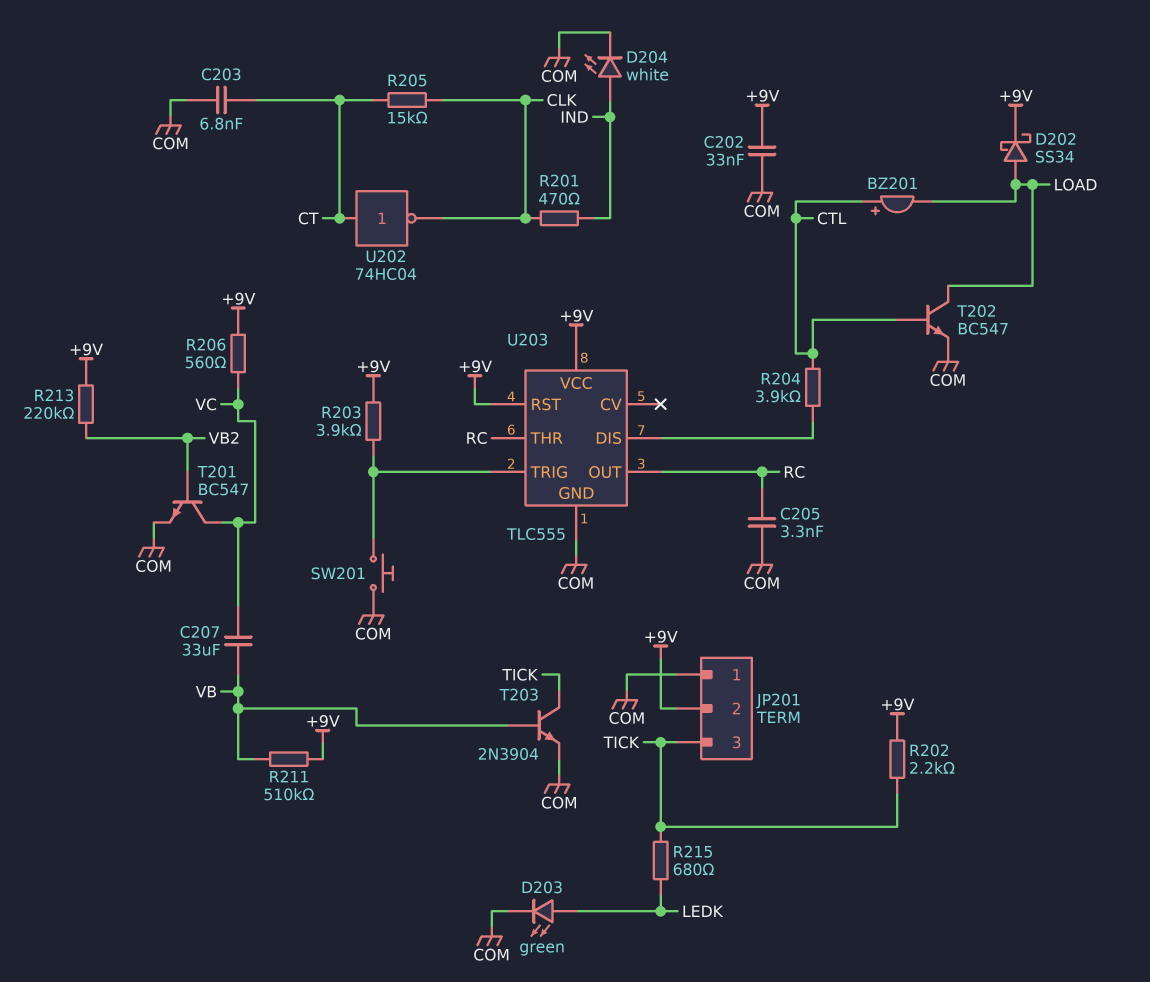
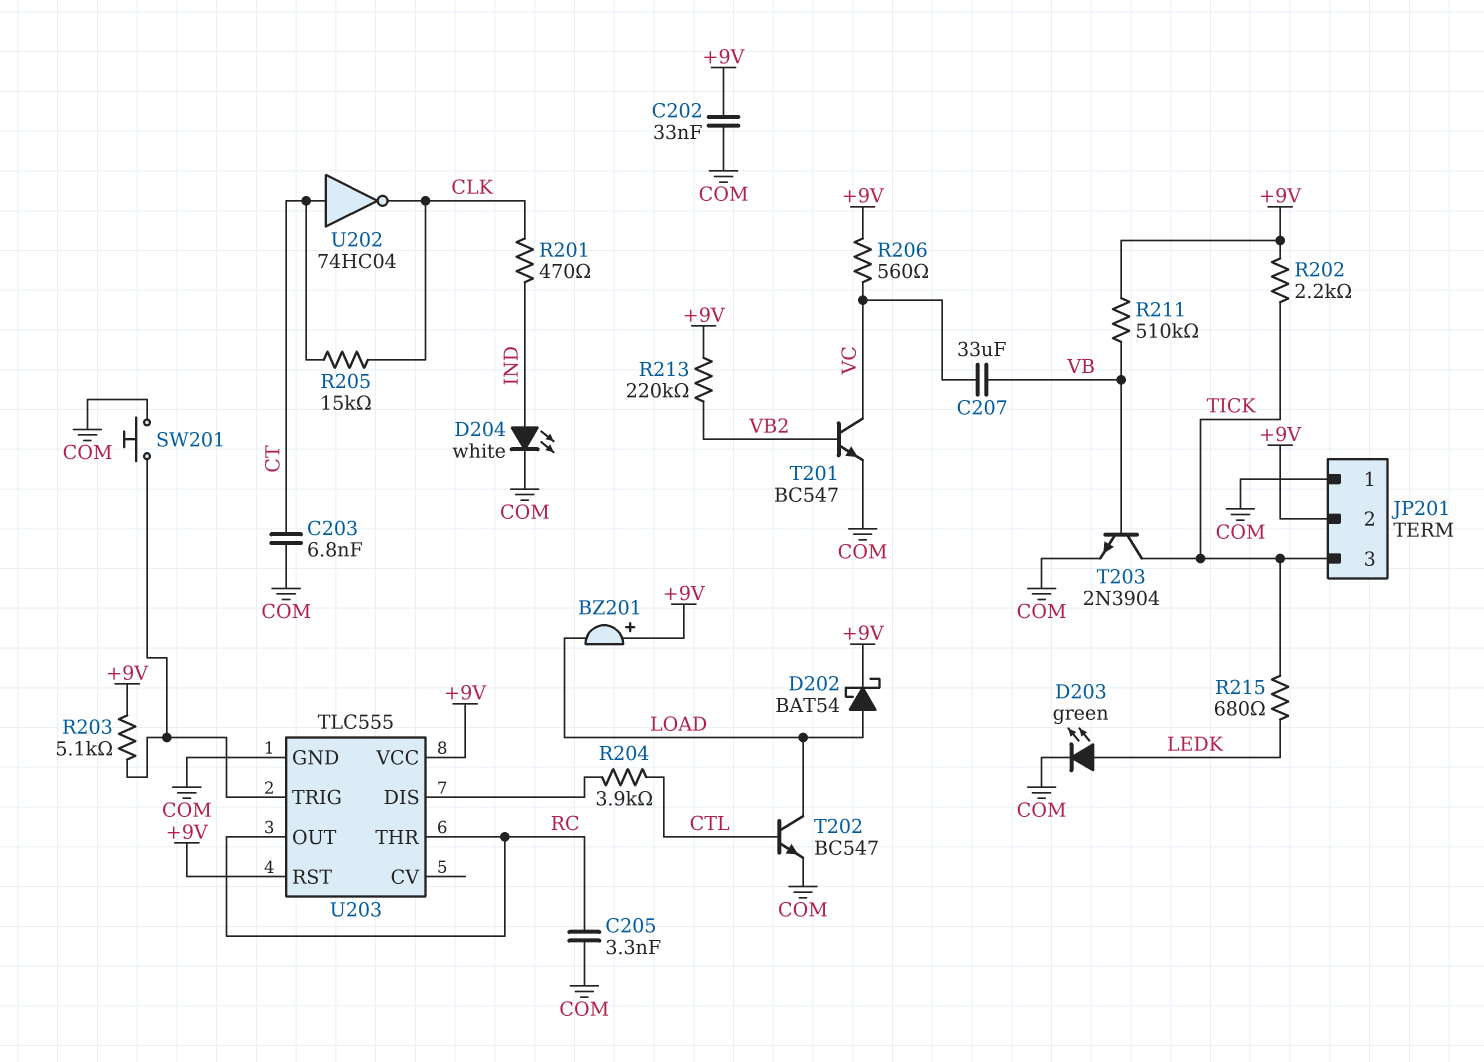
BZ201: buzzer (plus CTL, minus LOAD) -> buzzer (plus +9V, minus LOAD)
D202: schottky SS34 (A LOAD, K +9V) -> schottky BAT54 (A LOAD, K +9V)
R203: 3.9k (+9V, U203/TRIG) -> 5.1k (+9V, U203/TRIG)

